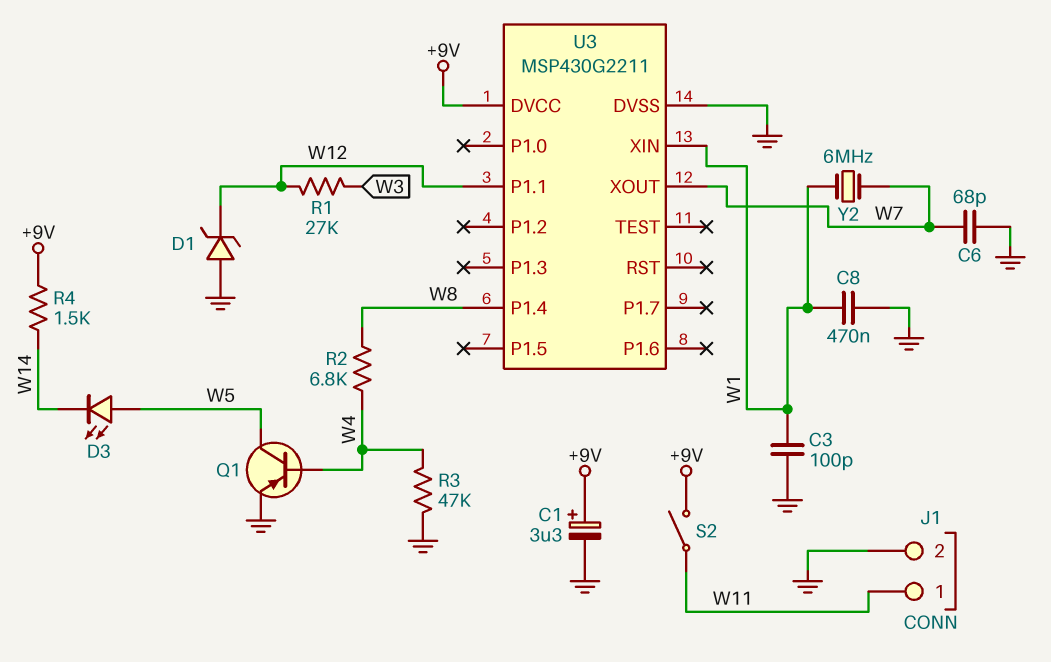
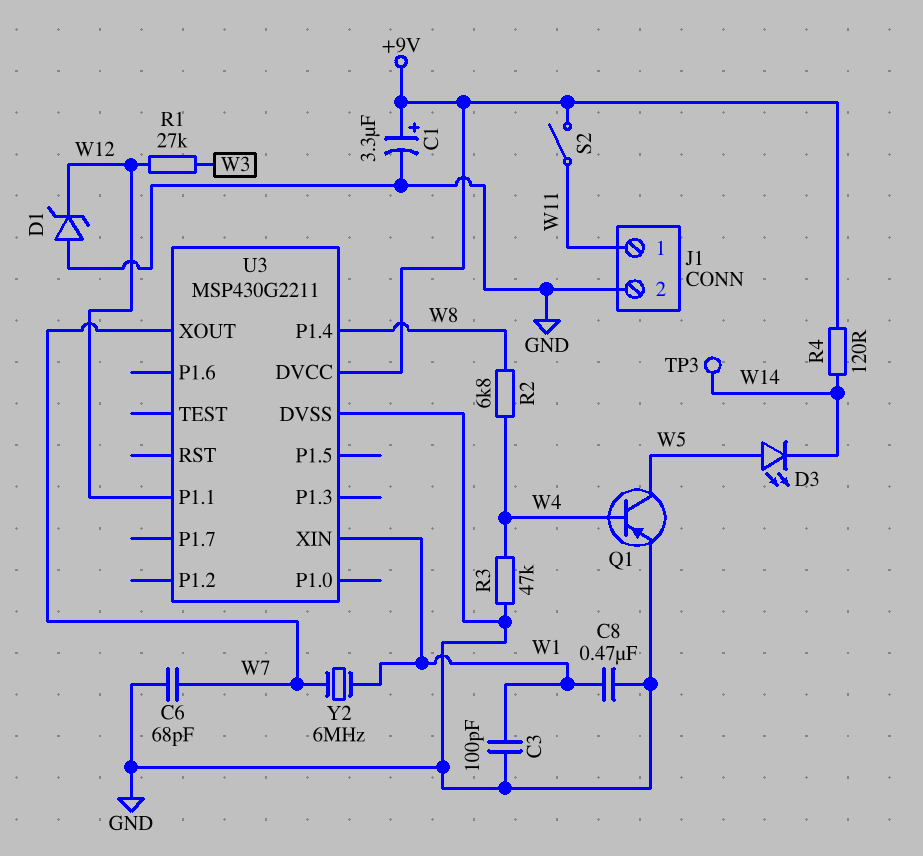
R4: 1.5k (+9V, W14) -> 120 (+9V, W14)
TP3: none -> test point (W14)

